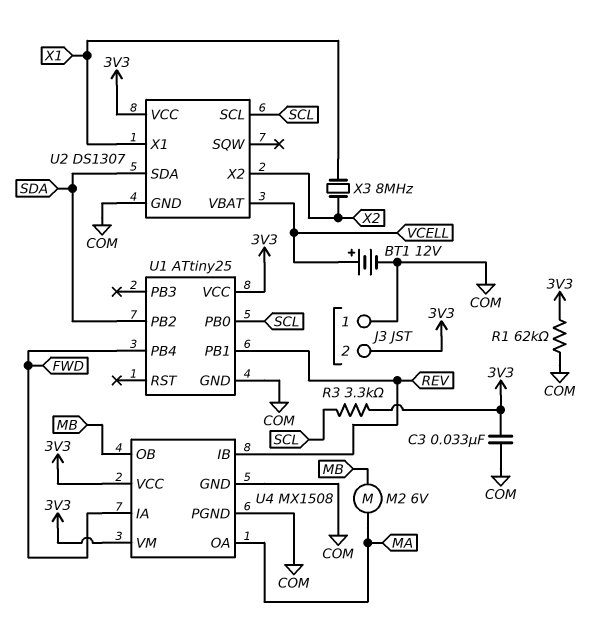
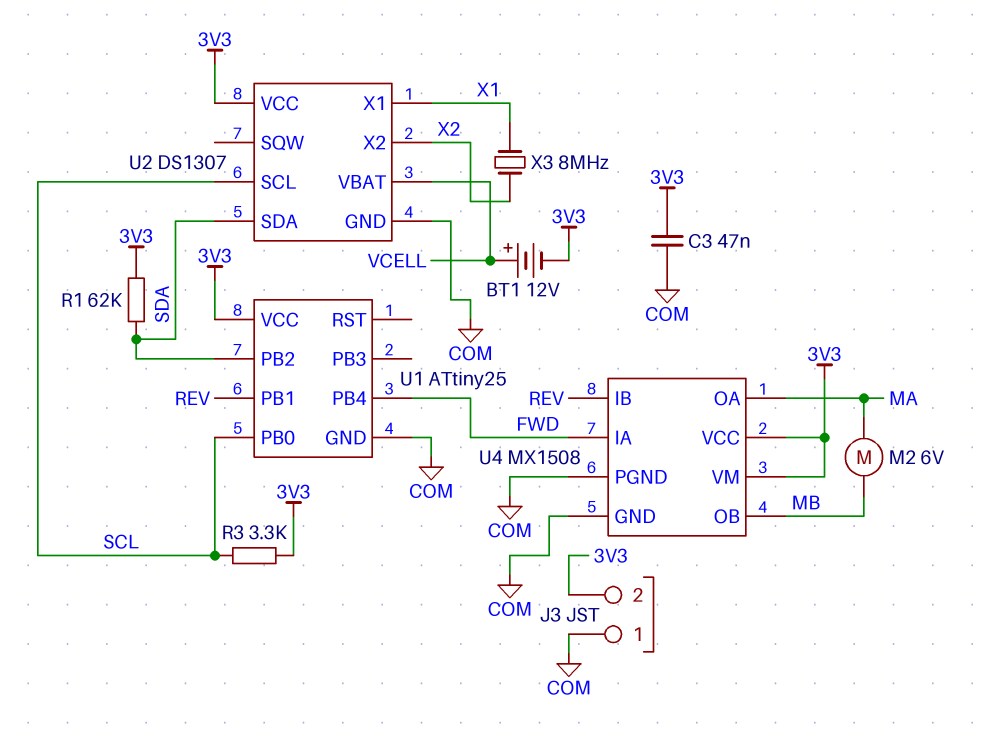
BT1: 12V (plus VCELL, minus COM) -> 12V (plus VCELL, minus 3V3)
C3: 33nF (3V3, COM) -> 47nF (3V3, COM)
R1: 62k (3V3, COM) -> 62k (3V3, SDA)

